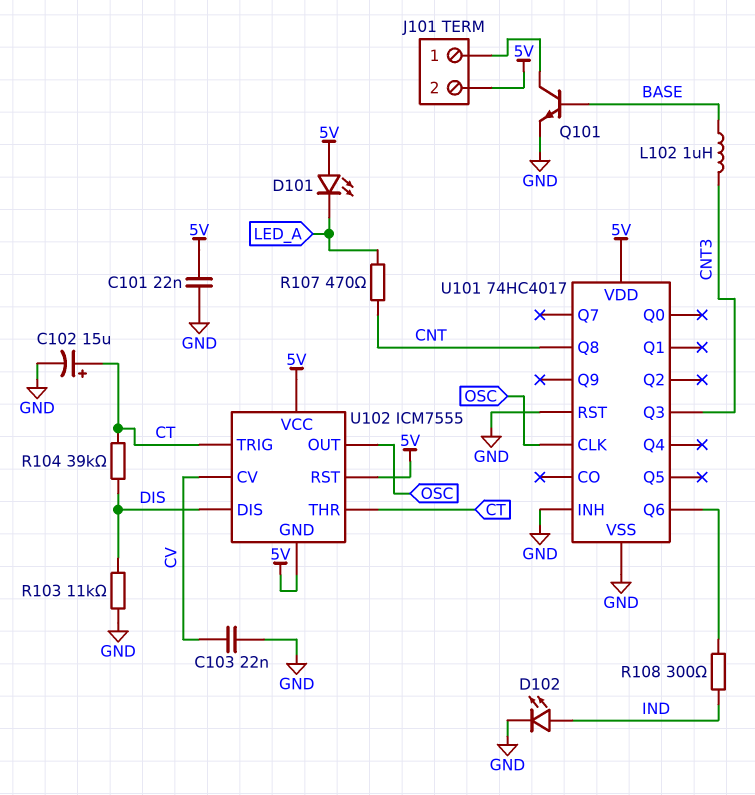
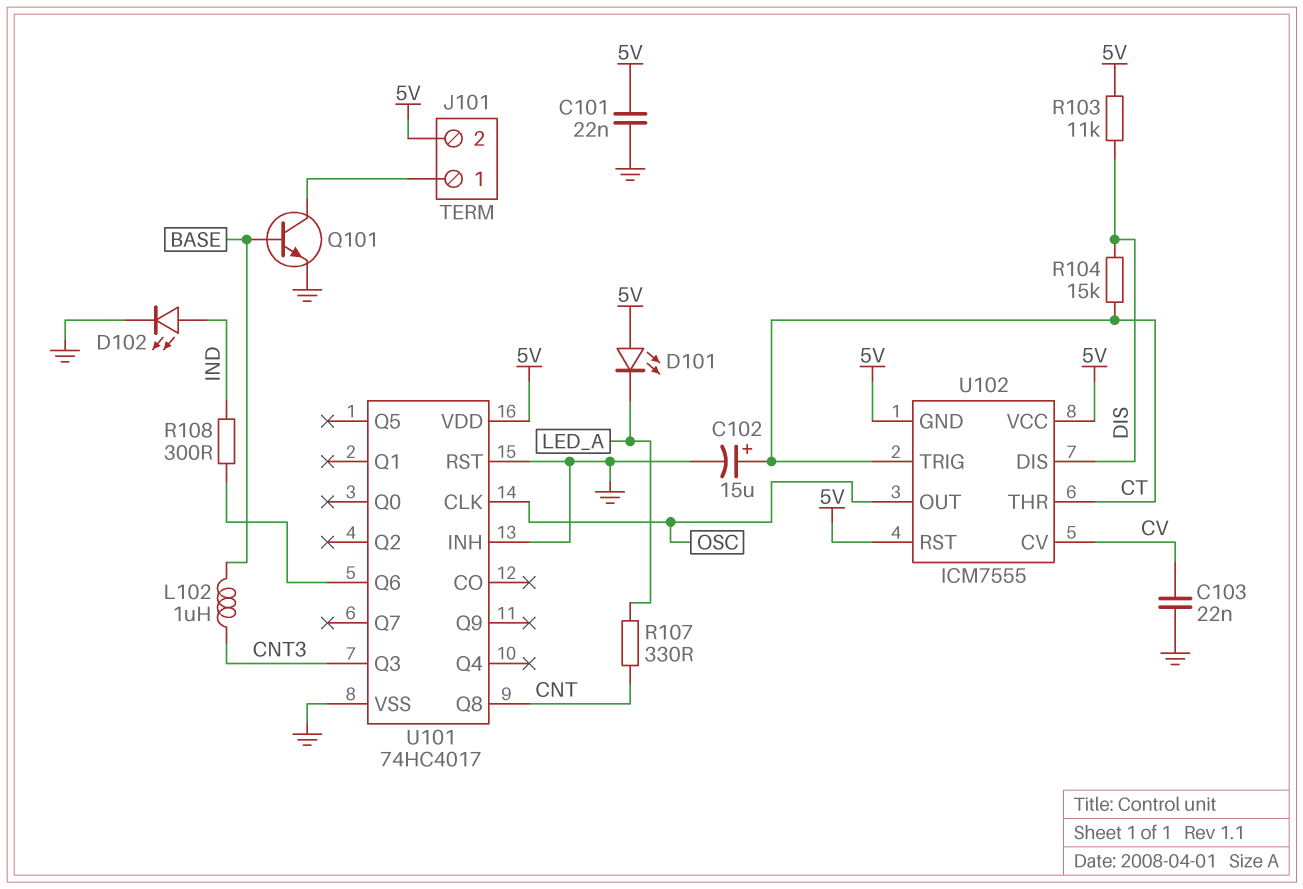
R103: 11k (DIS, GND) -> 11k (5V, DIS)
R104: 39k (CT, DIS) -> 15k (CT, DIS)
R107: 470 (CNT, LED_A) -> 330 (CNT, LED_A)

